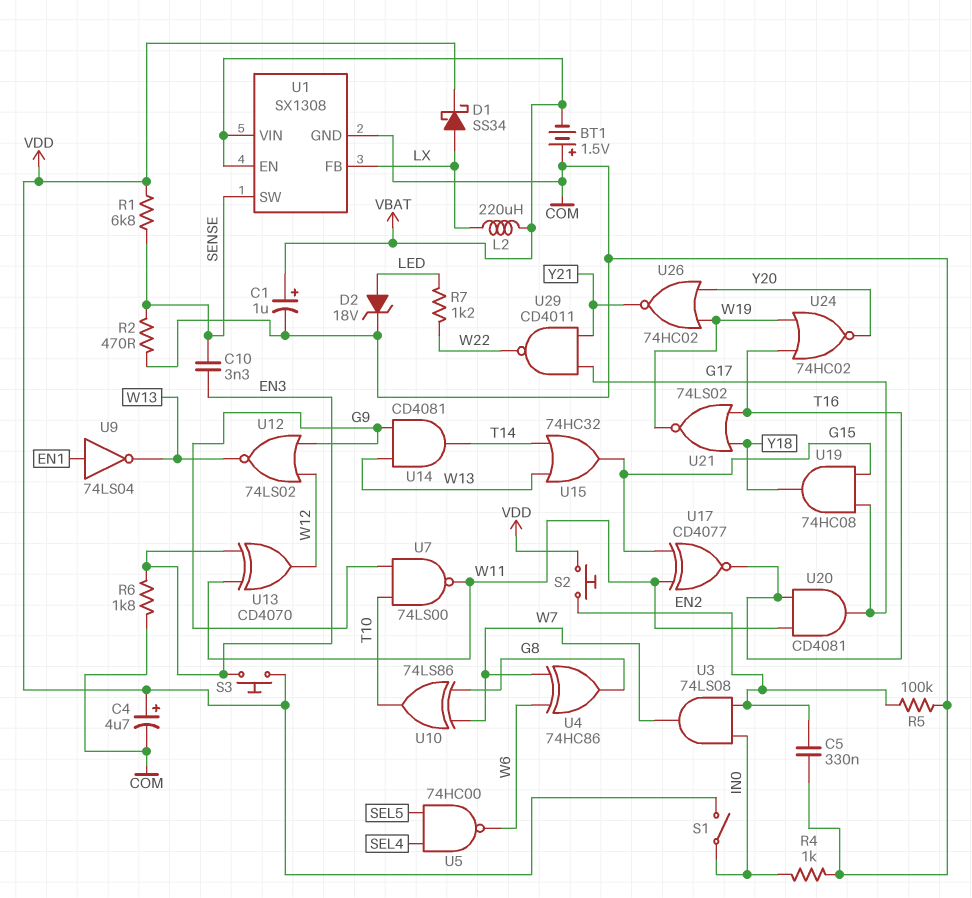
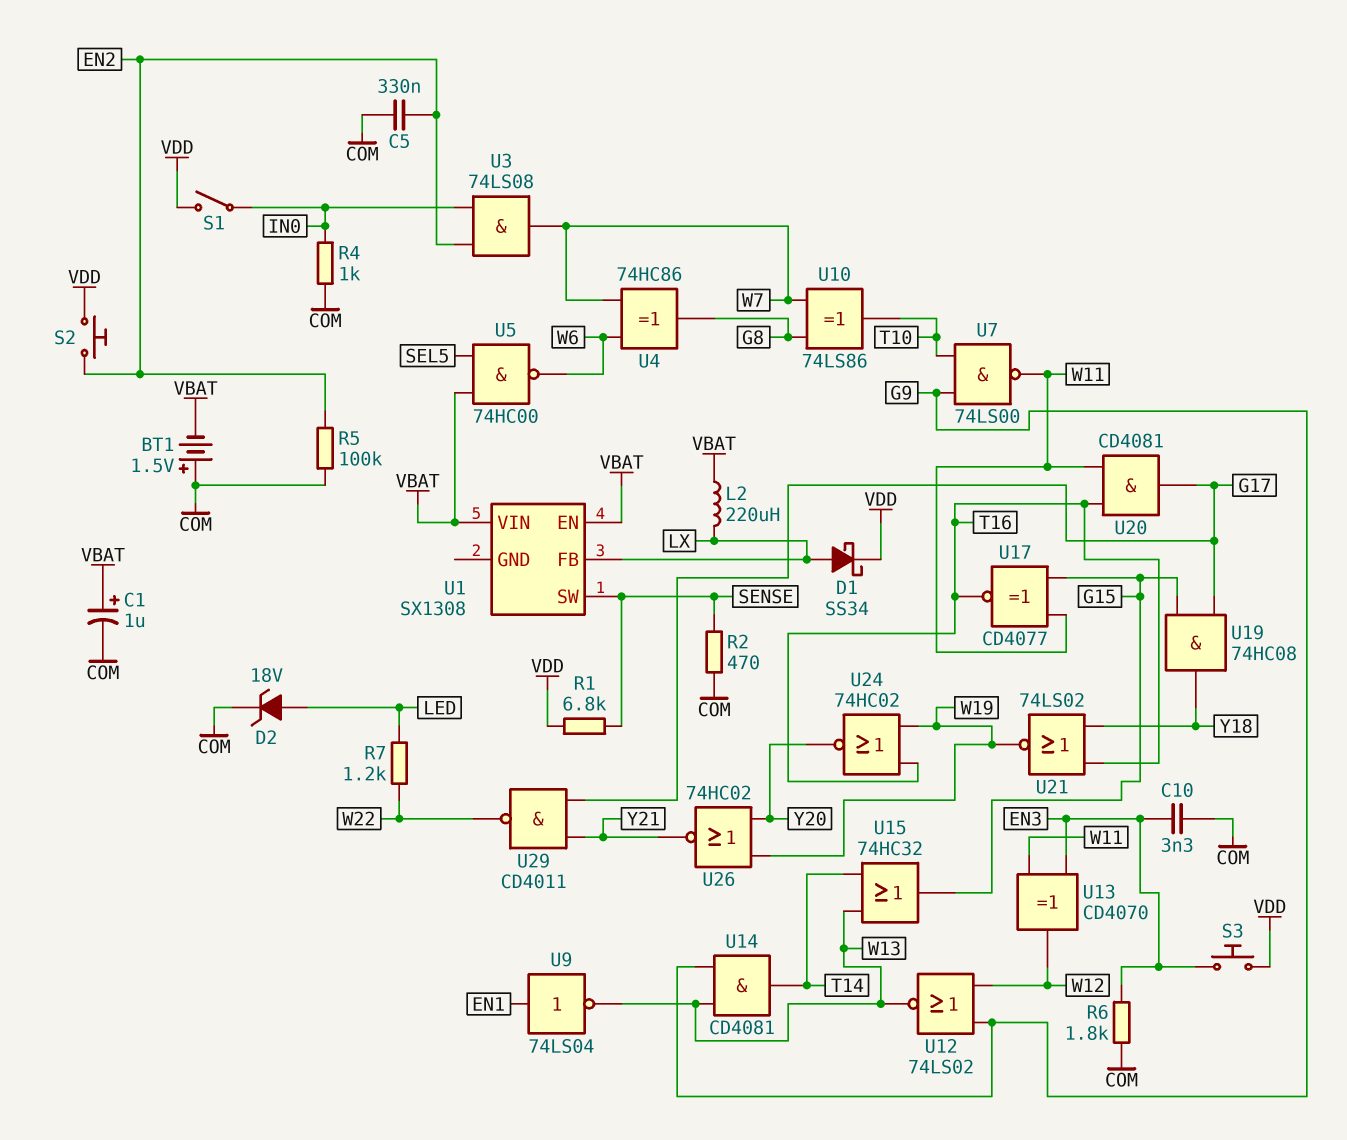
C4: 4.7uF (plus VDD, minus COM) -> none
C10: 3.3nF (EN3, SENSE) -> 3.3nF (COM, EN3)
U1 pin GND: COM -> none
U5: NAND 74HC00 (in SEL4, in SEL5, out W6) -> NAND 74HC00 (in SEL5, in VBAT, out W6)

